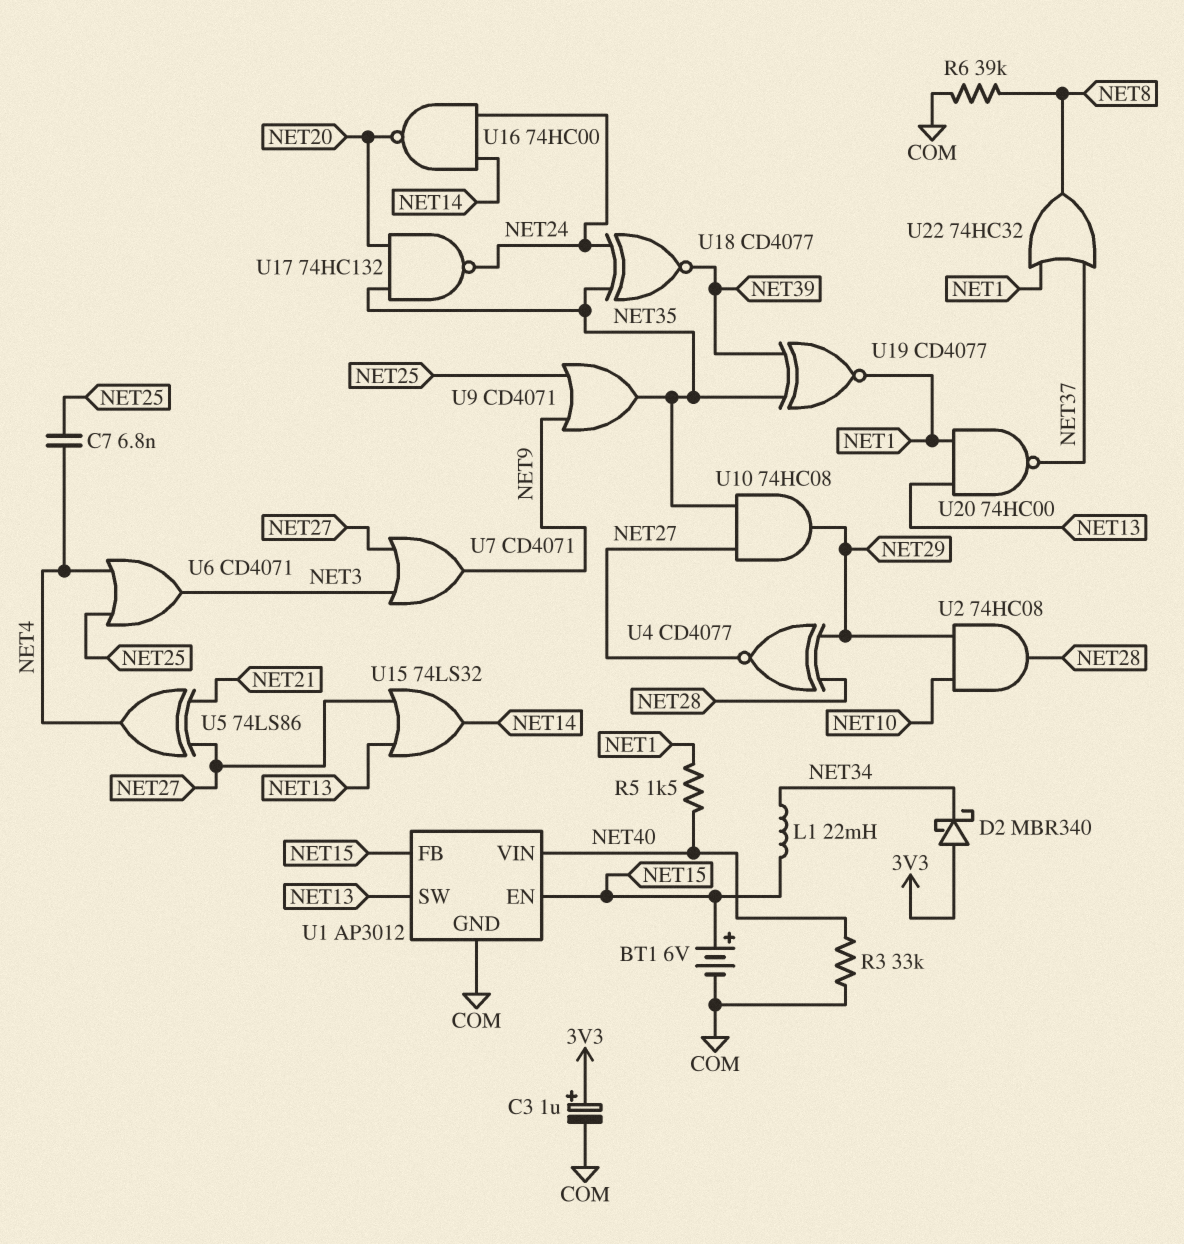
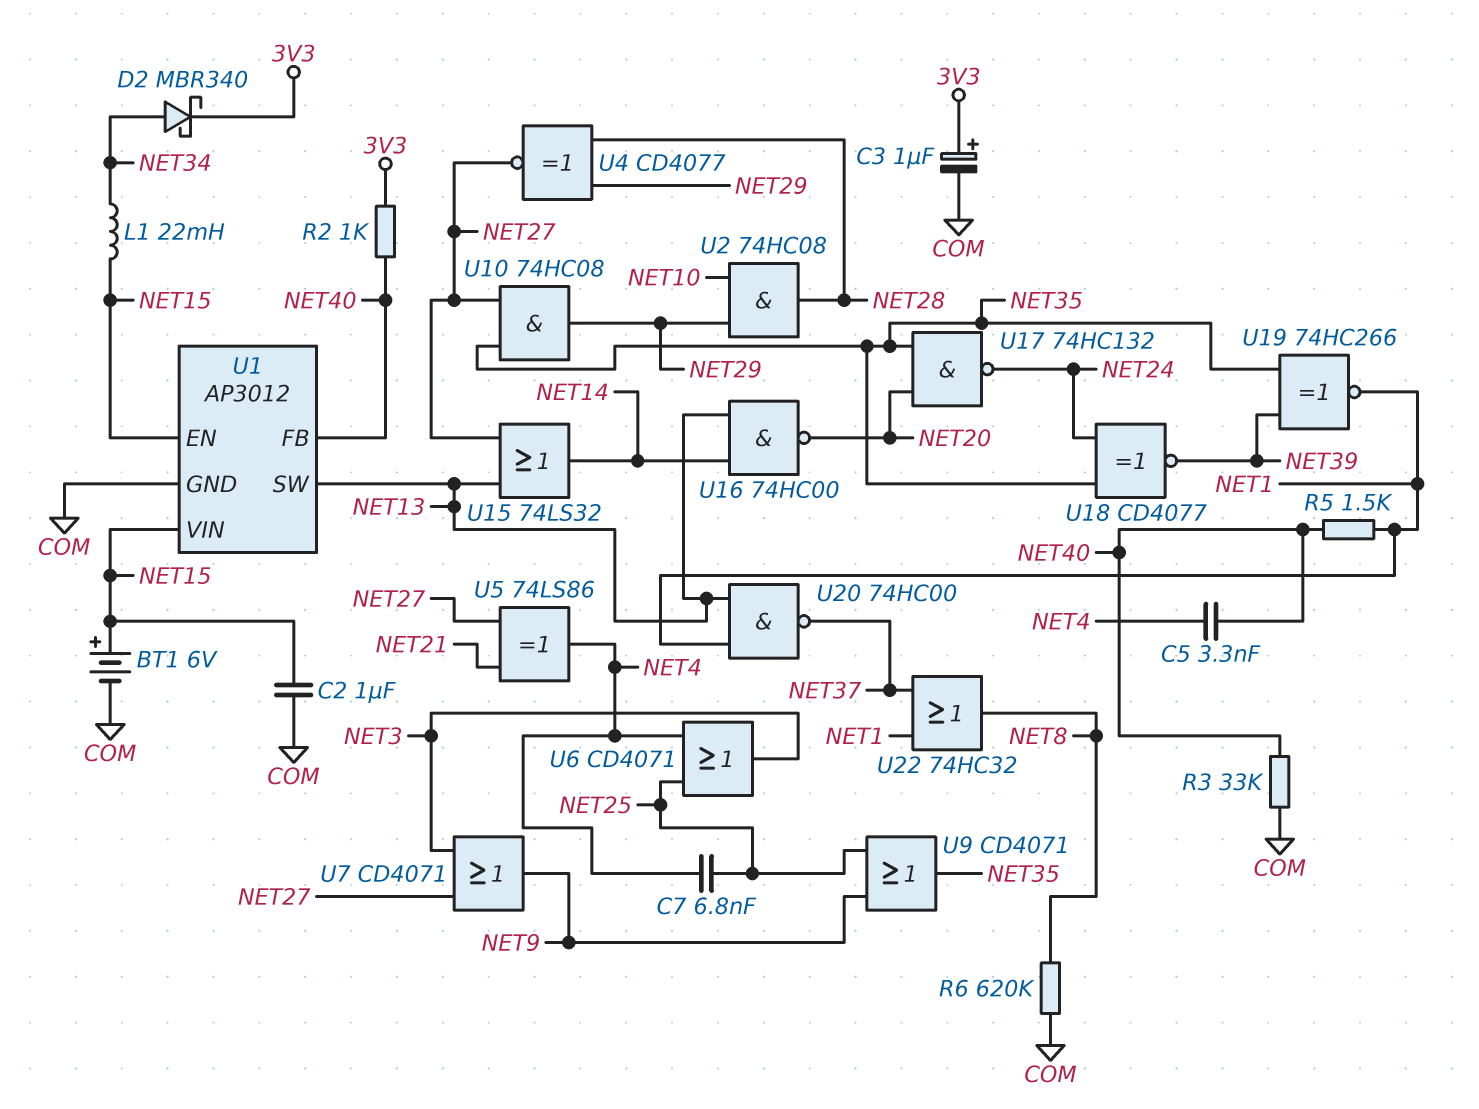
C2: none -> 1uF (COM, NET15)
C5: none -> 3.3nF (NET4, NET40)
D2: schottky MBR340 (A 3V3, K NET34) -> schottky MBR340 (A NET34, K 3V3)
R2: none -> 1k (3V3, NET40)
R6: 39k (COM, NET8) -> 620k (COM, NET8)
U1 pin FB: NET15 -> NET40
U1 pin VIN: NET40 -> NET15
U16: NAND 74HC00 (in NET14, in NET24, out NET20) -> NAND 74HC00 (in NET13, in NET14, out NET20)
U19: XNOR CD4077 (in NET35, in NET39, out NET1) -> XNOR 74HC266 (in NET35, in NET39, out NET1)

